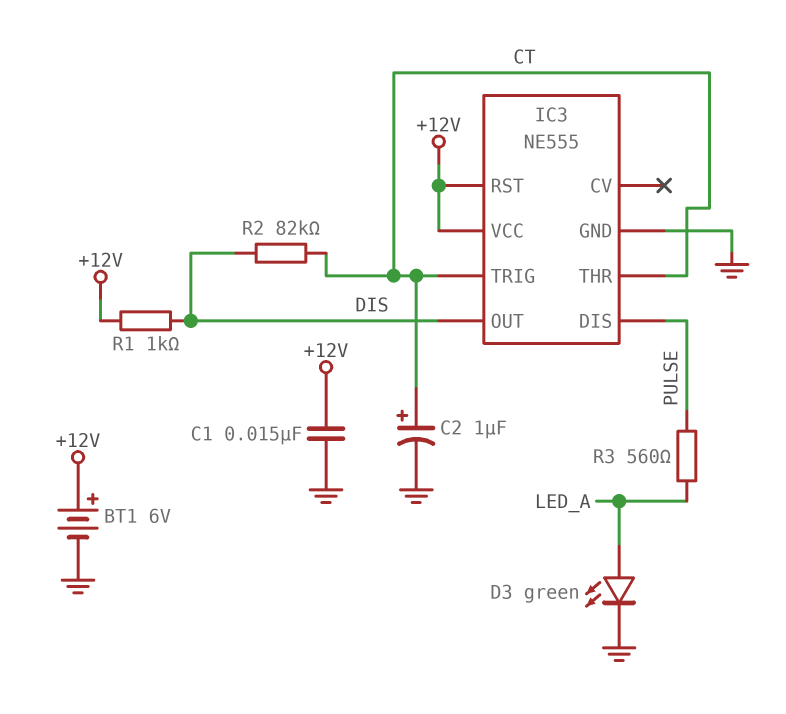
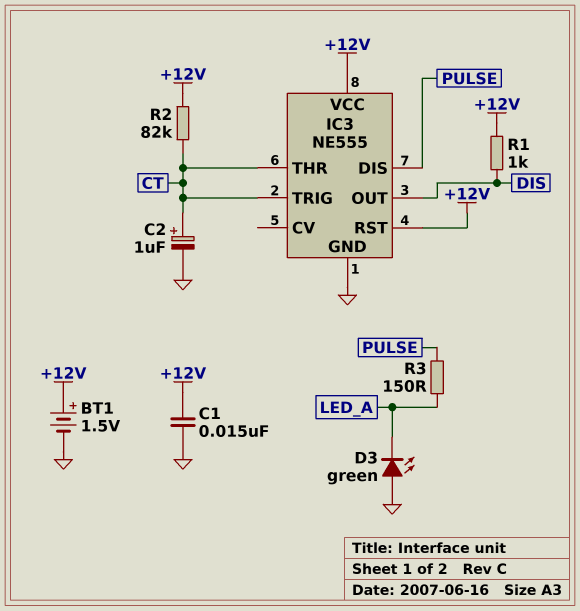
BT1: 6V (plus +12V, minus GND) -> 1.5V (plus +12V, minus GND)
D3: LED green (A LED_A, K GND) -> LED green (A GND, K LED_A)
R2: 82k (CT, DIS) -> 82k (+12V, CT)
R3: 560 (LED_A, PULSE) -> 150 (LED_A, PULSE)

